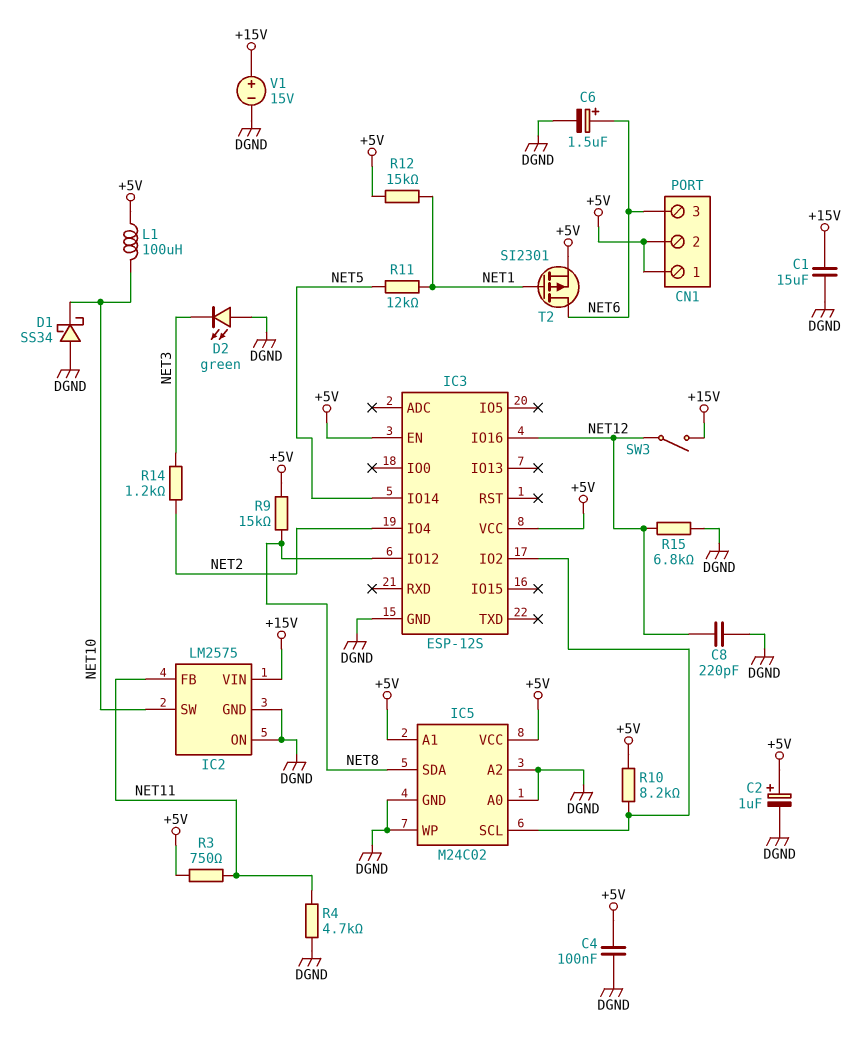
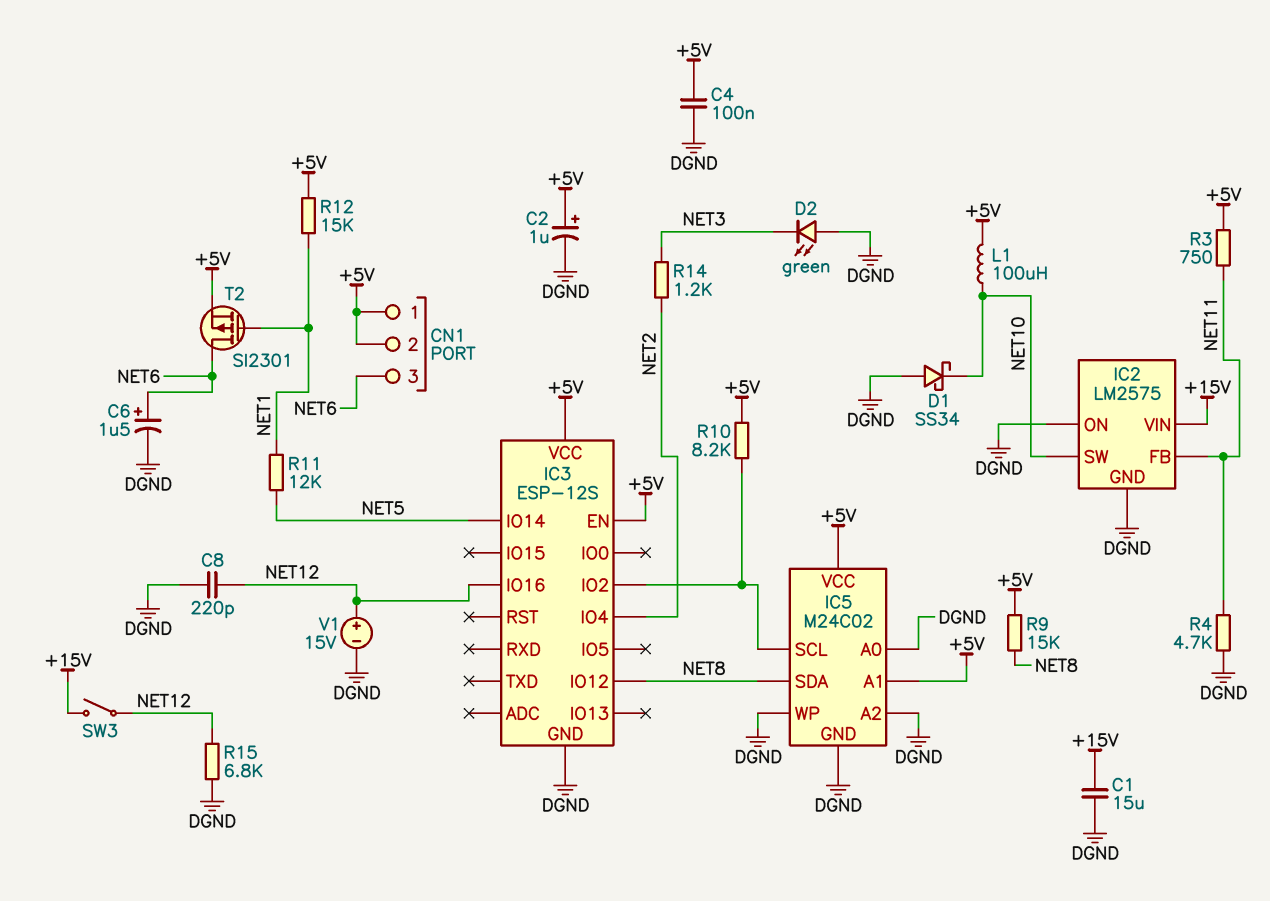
V1: 15V (plus +15V, minus DGND) -> 15V (plus NET12, minus DGND)

